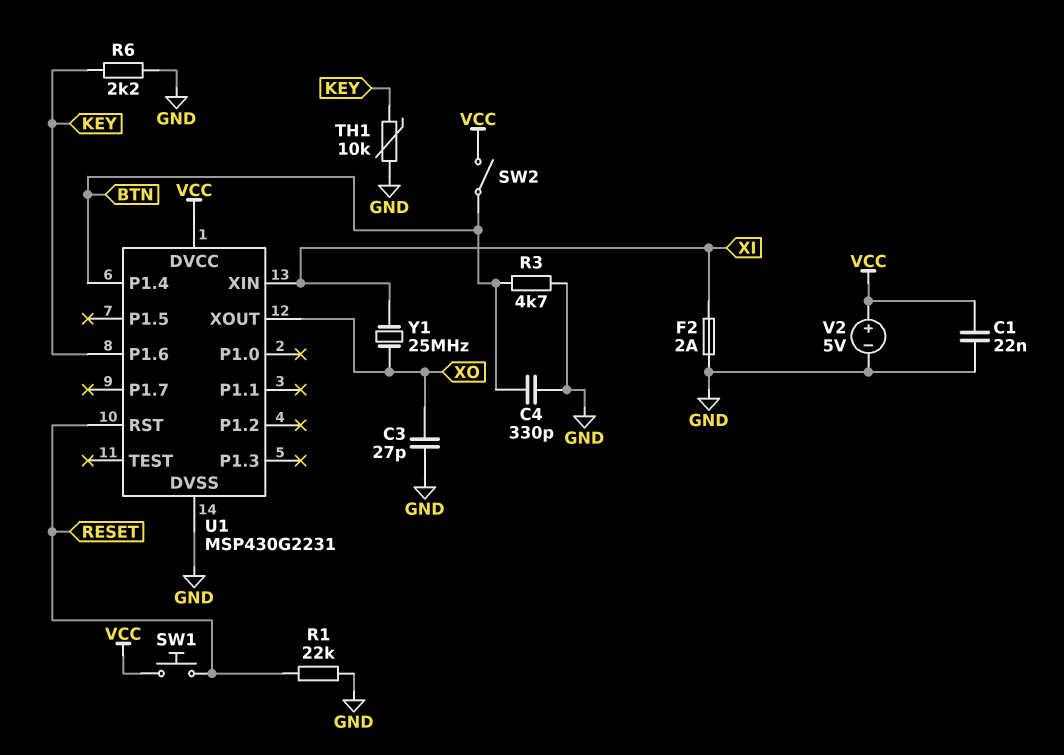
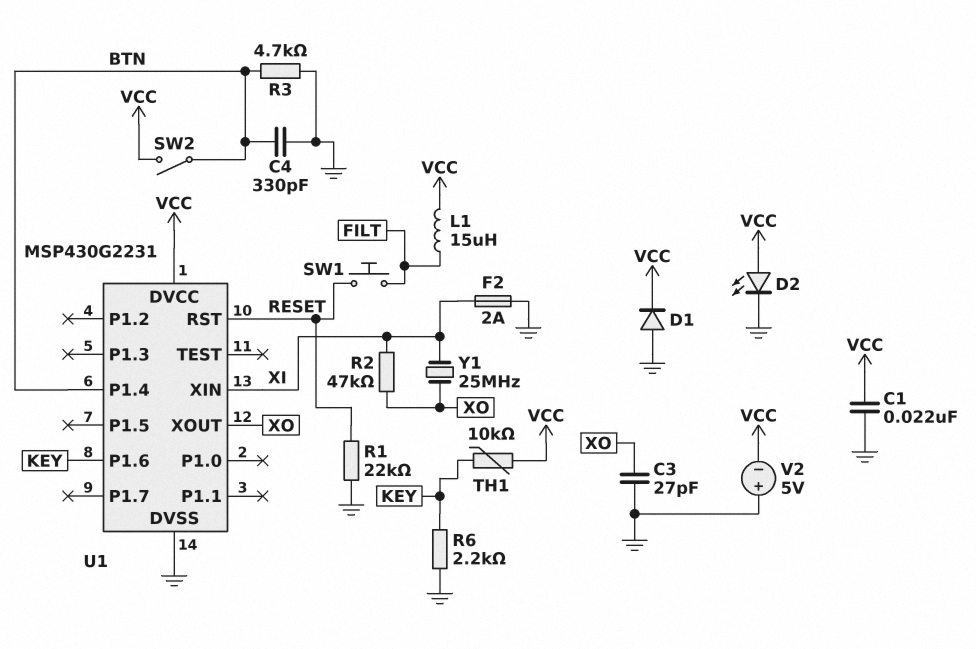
D1: none -> diode (A GND, K VCC)
D2: none -> LED (A VCC, K GND)
L1: none -> 15uH (FILT, VCC)
R2: none -> 47k (XI, XO)
SW1: button (RESET, VCC) -> button (FILT, RESET)
TH1: 10k (GND, KEY) -> 10k (KEY, VCC)
V2: 5V (plus VCC, minus GND) -> 5V (plus GND, minus VCC)

